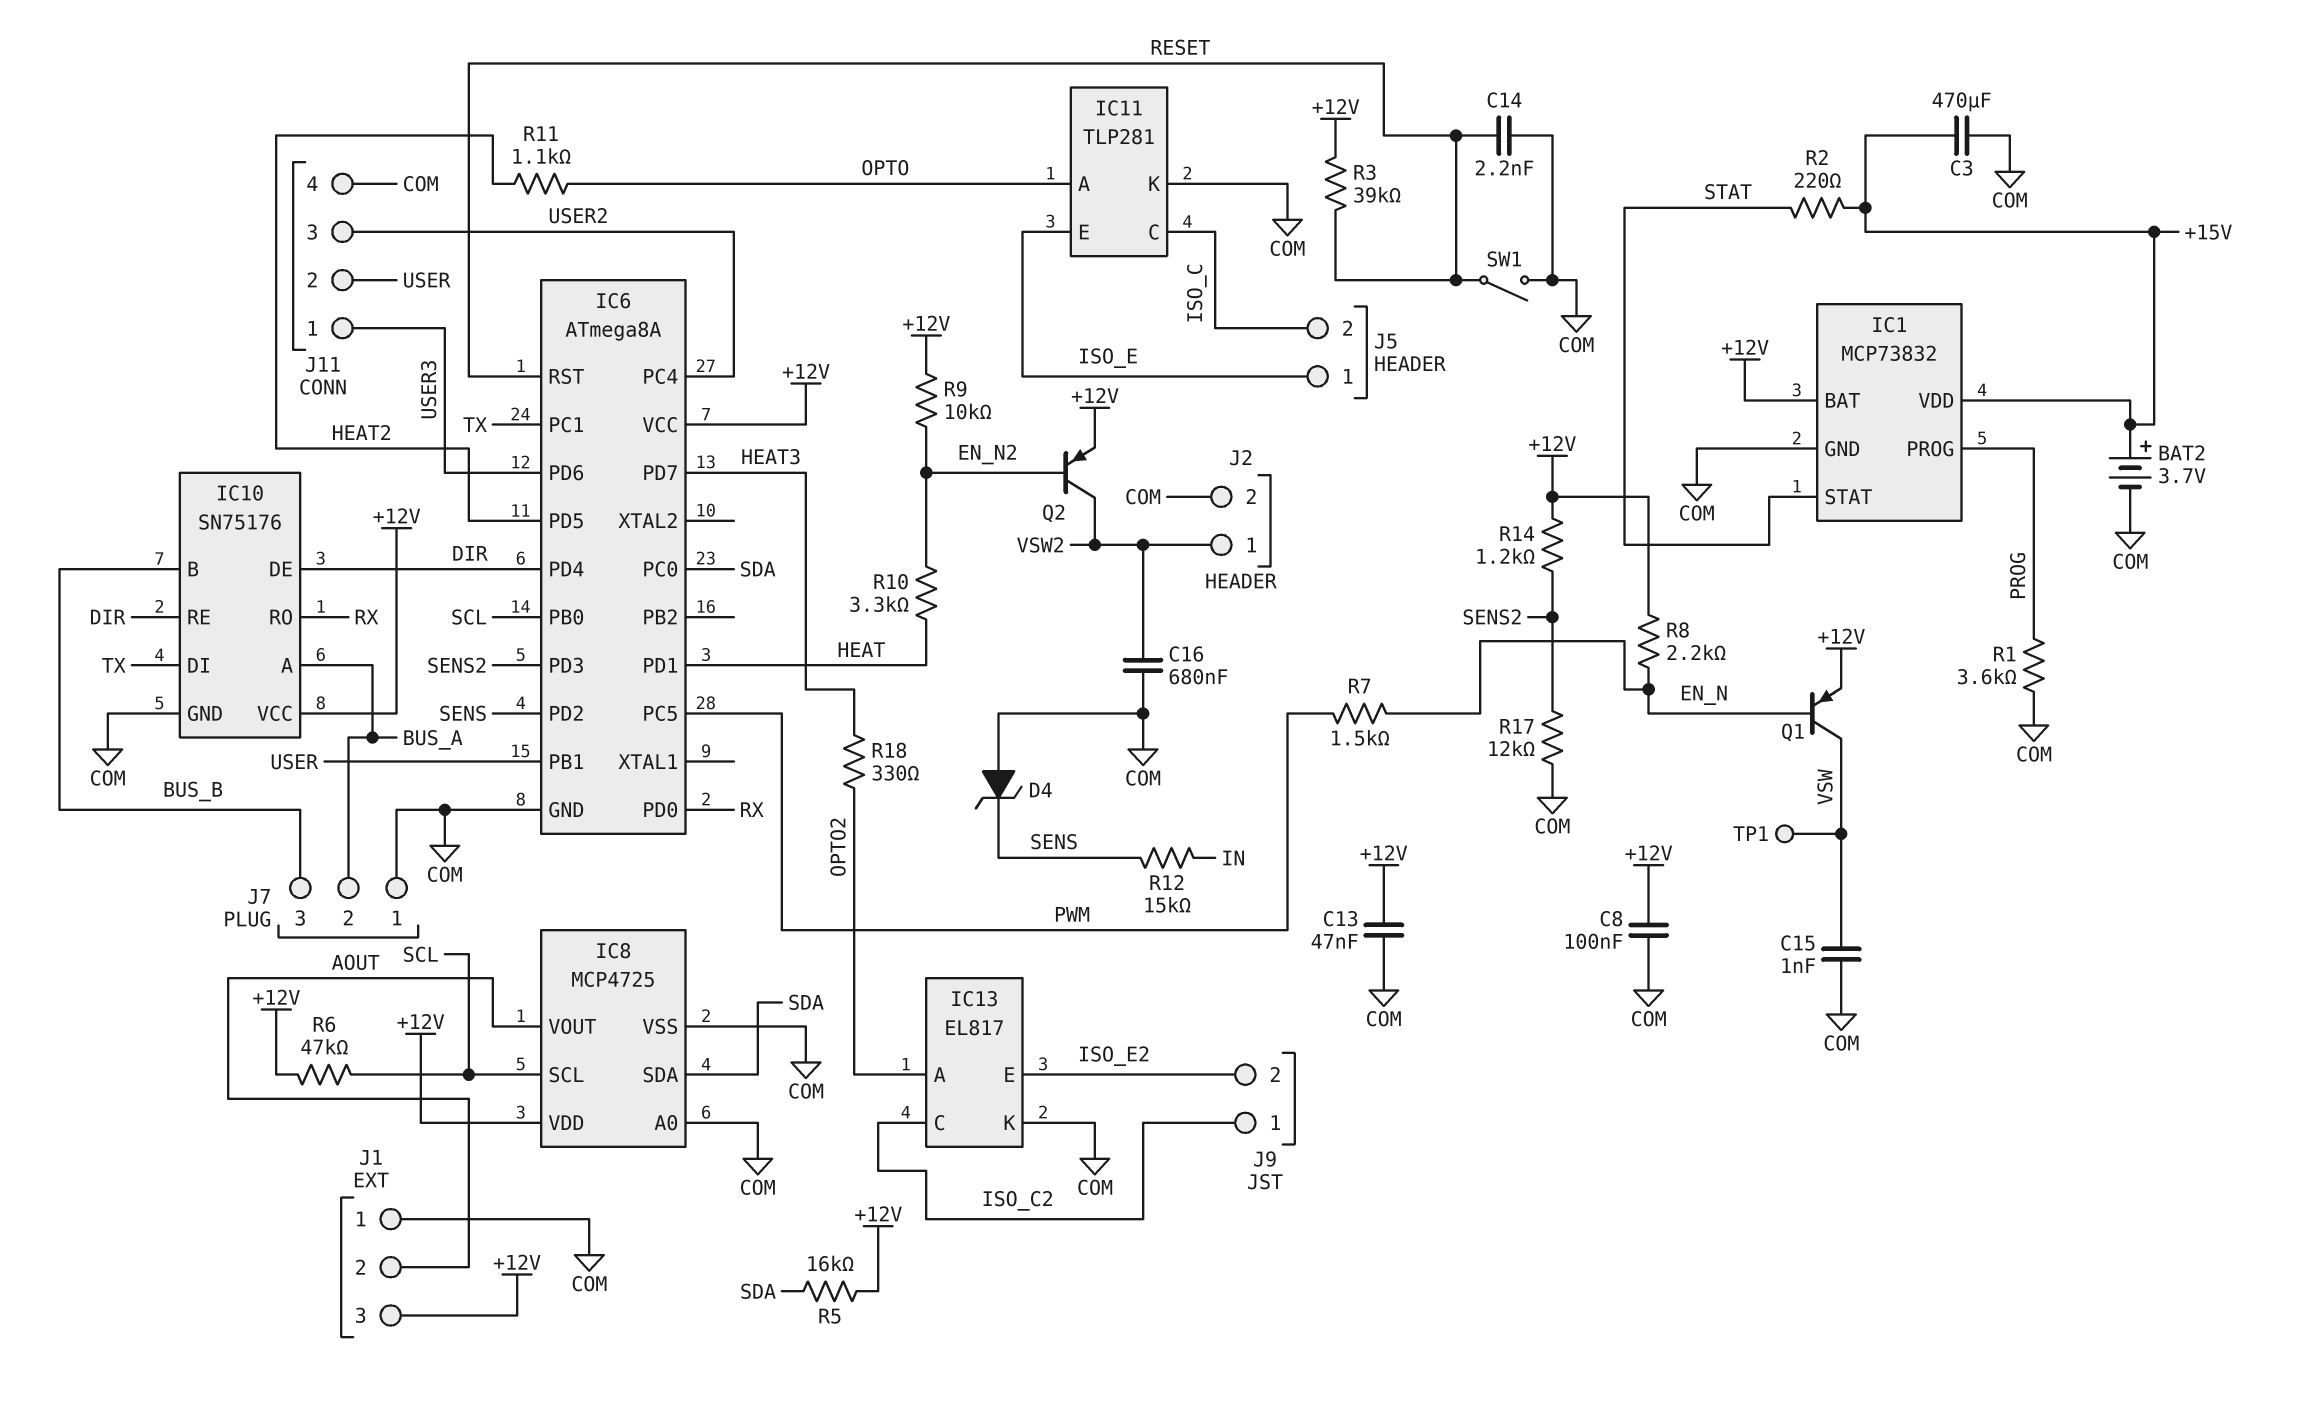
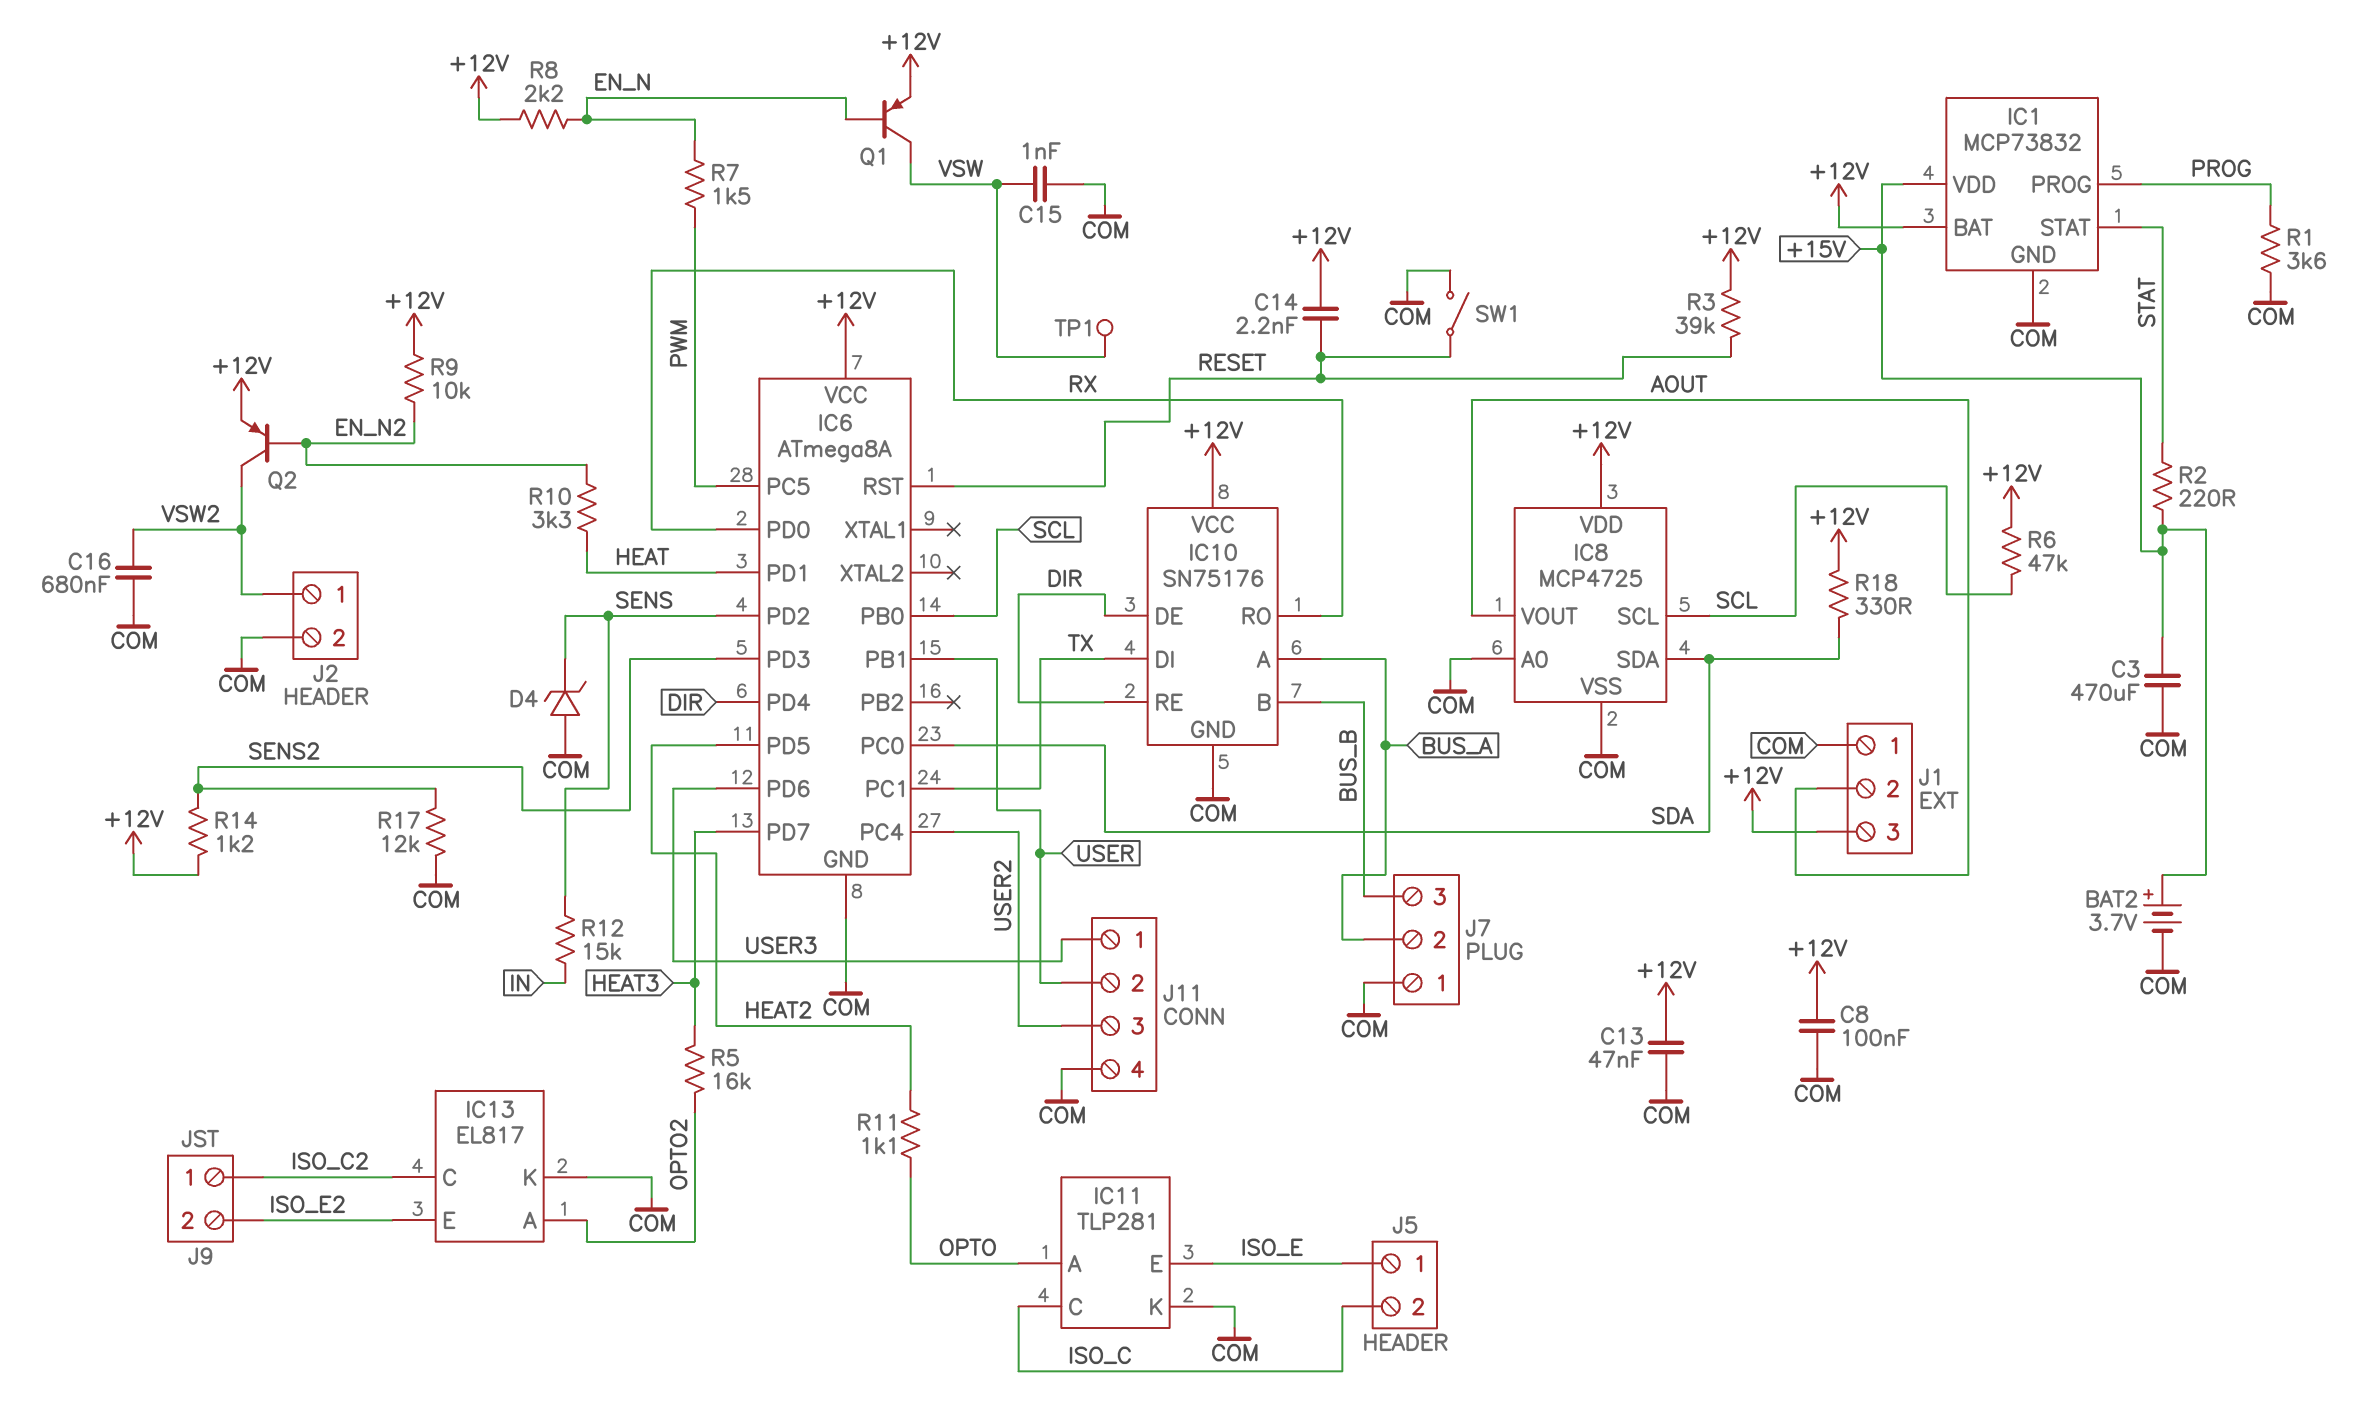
C14: 2.2nF (COM, RESET) -> 2.2nF (+12V, RESET)
R5: 16k (+12V, SDA) -> 16k (HEAT3, OPTO2)
R18: 330 (HEAT3, OPTO2) -> 330 (+12V, SDA)

